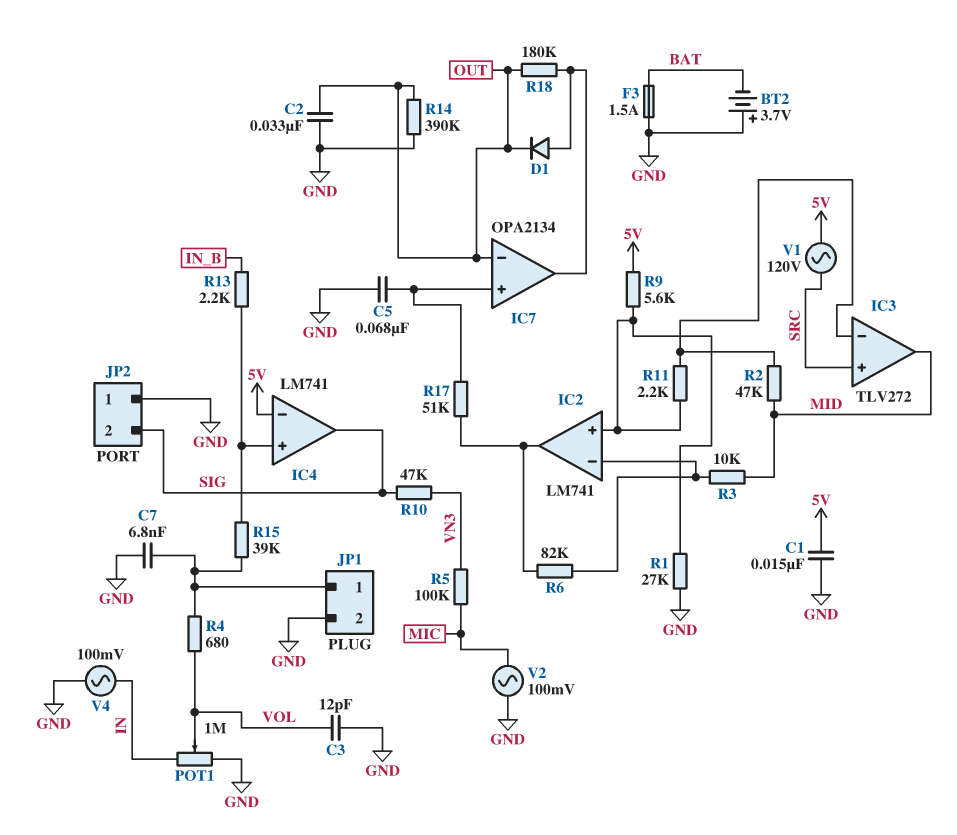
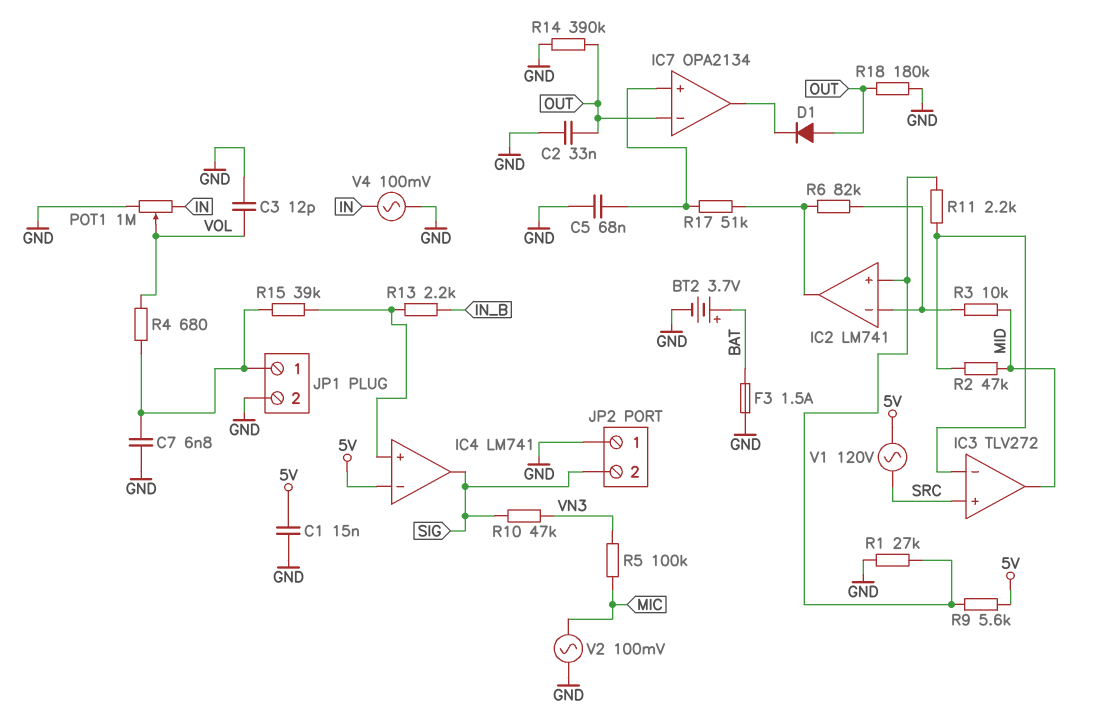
BT2: 3.7V (plus GND, minus BAT) -> 3.7V (plus BAT, minus GND)
D1: diode (A IC7/out, K OUT) -> diode (A OUT, K IC7/out)
R18: 180k (IC7/out, OUT) -> 180k (GND, OUT)

